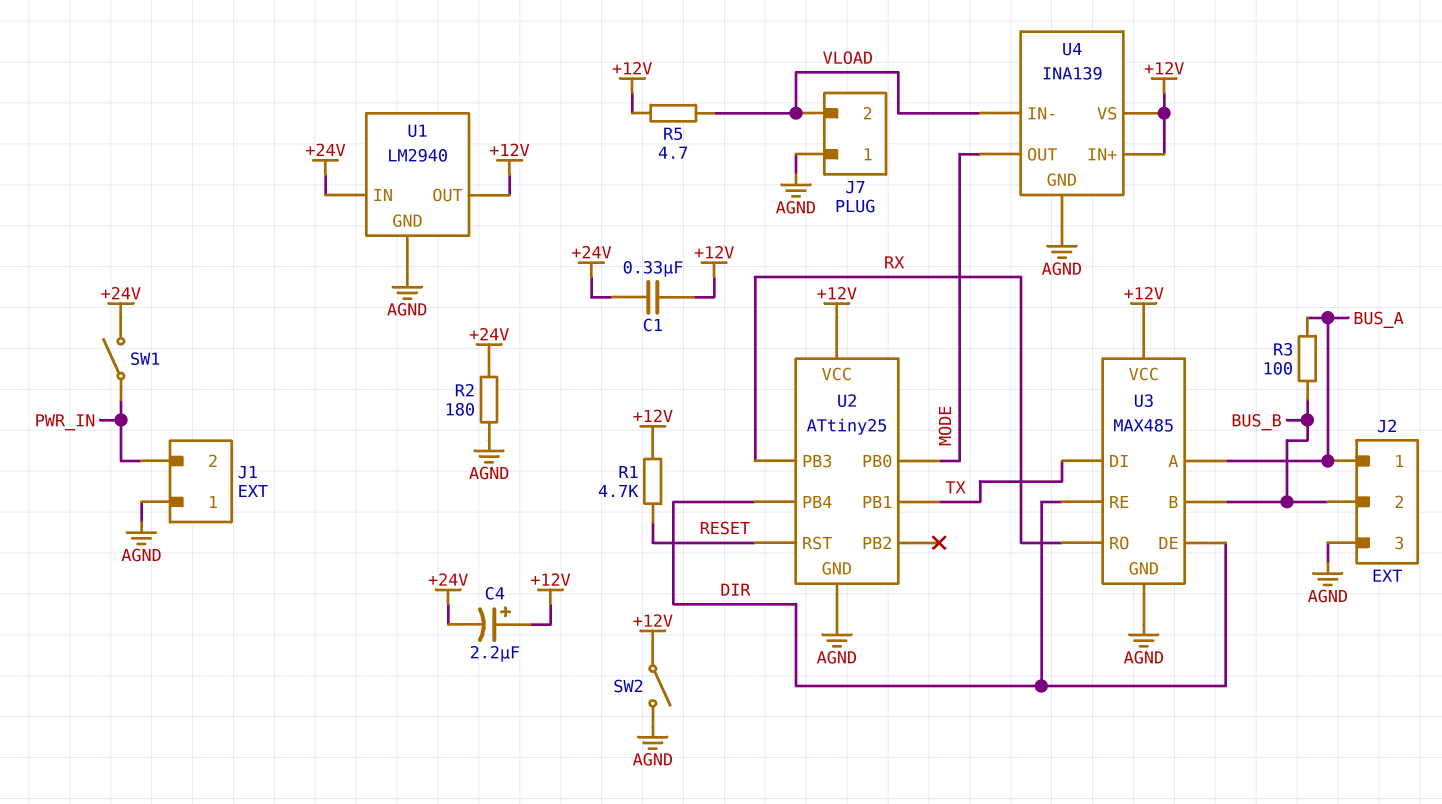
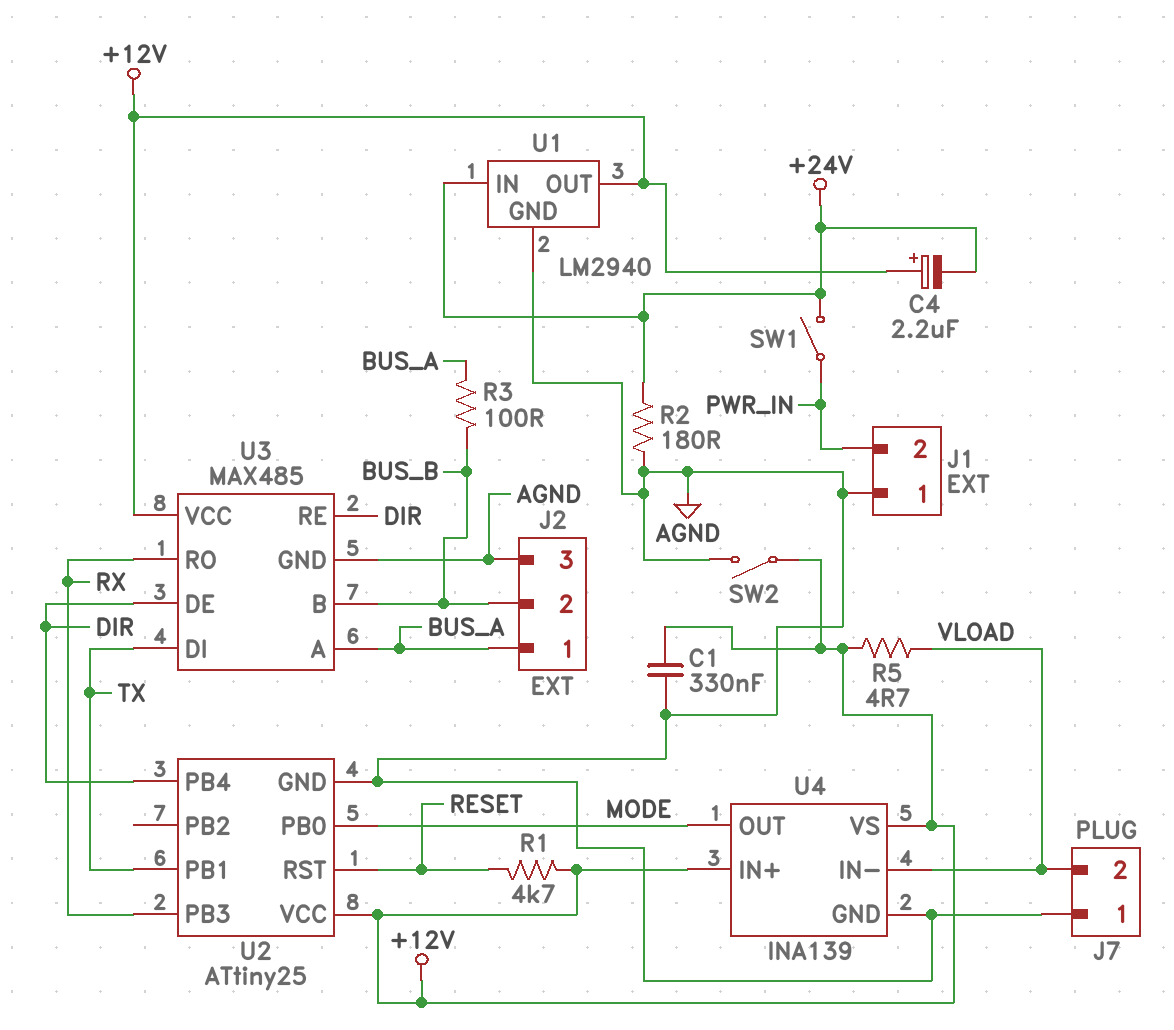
C1: 330nF (+12V, +24V) -> 330nF (+12V, AGND)

